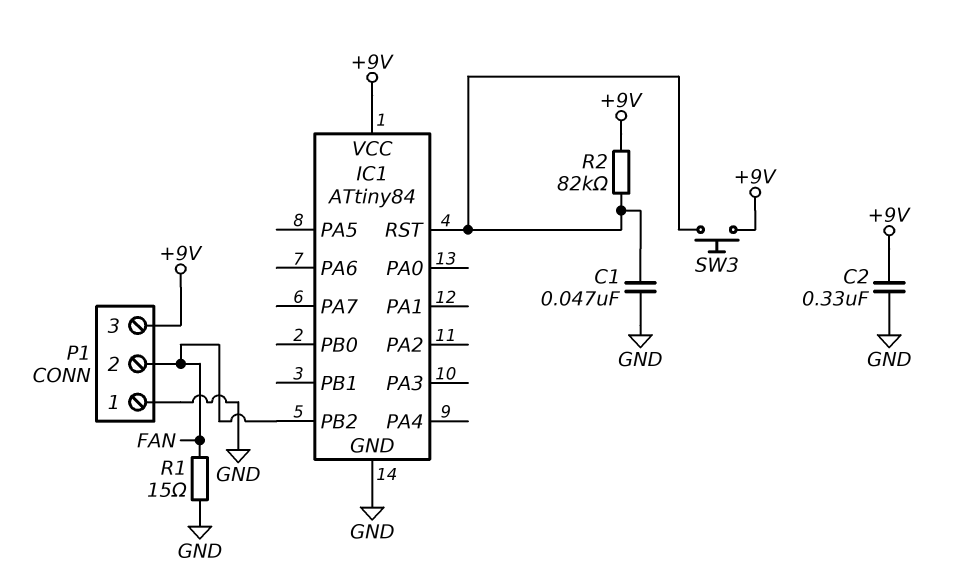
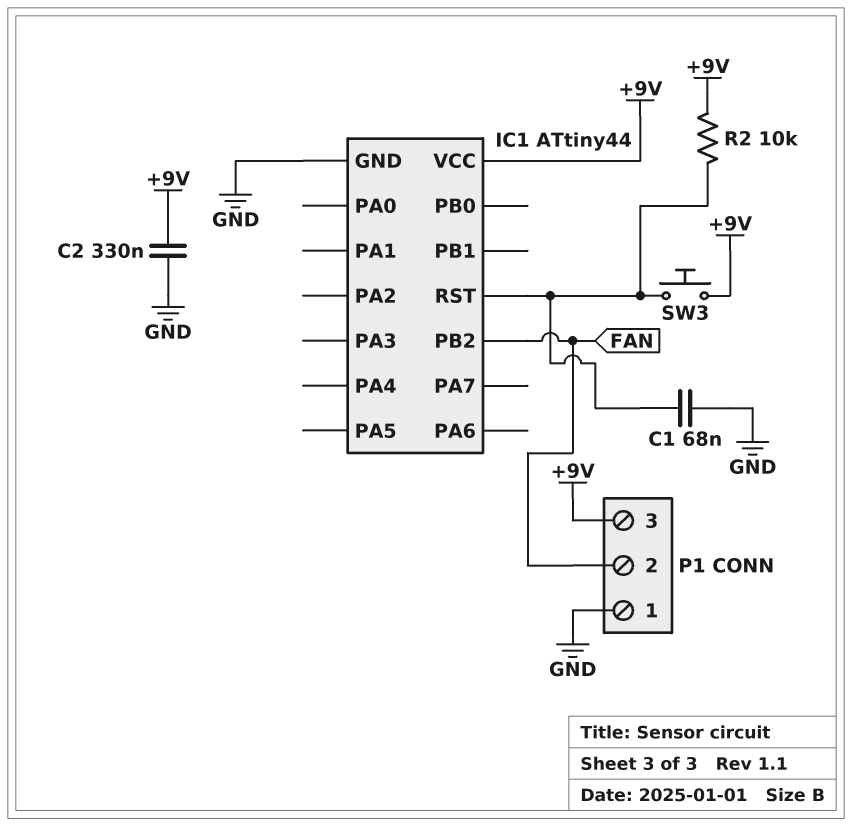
C1: 47nF (GND, IC1/RST) -> 68nF (GND, IC1/RST)
IC1: ATtiny84 -> ATtiny44
R1: 15 (FAN, GND) -> none
R2: 82k (+9V, IC1/RST) -> 10k (+9V, IC1/RST)

